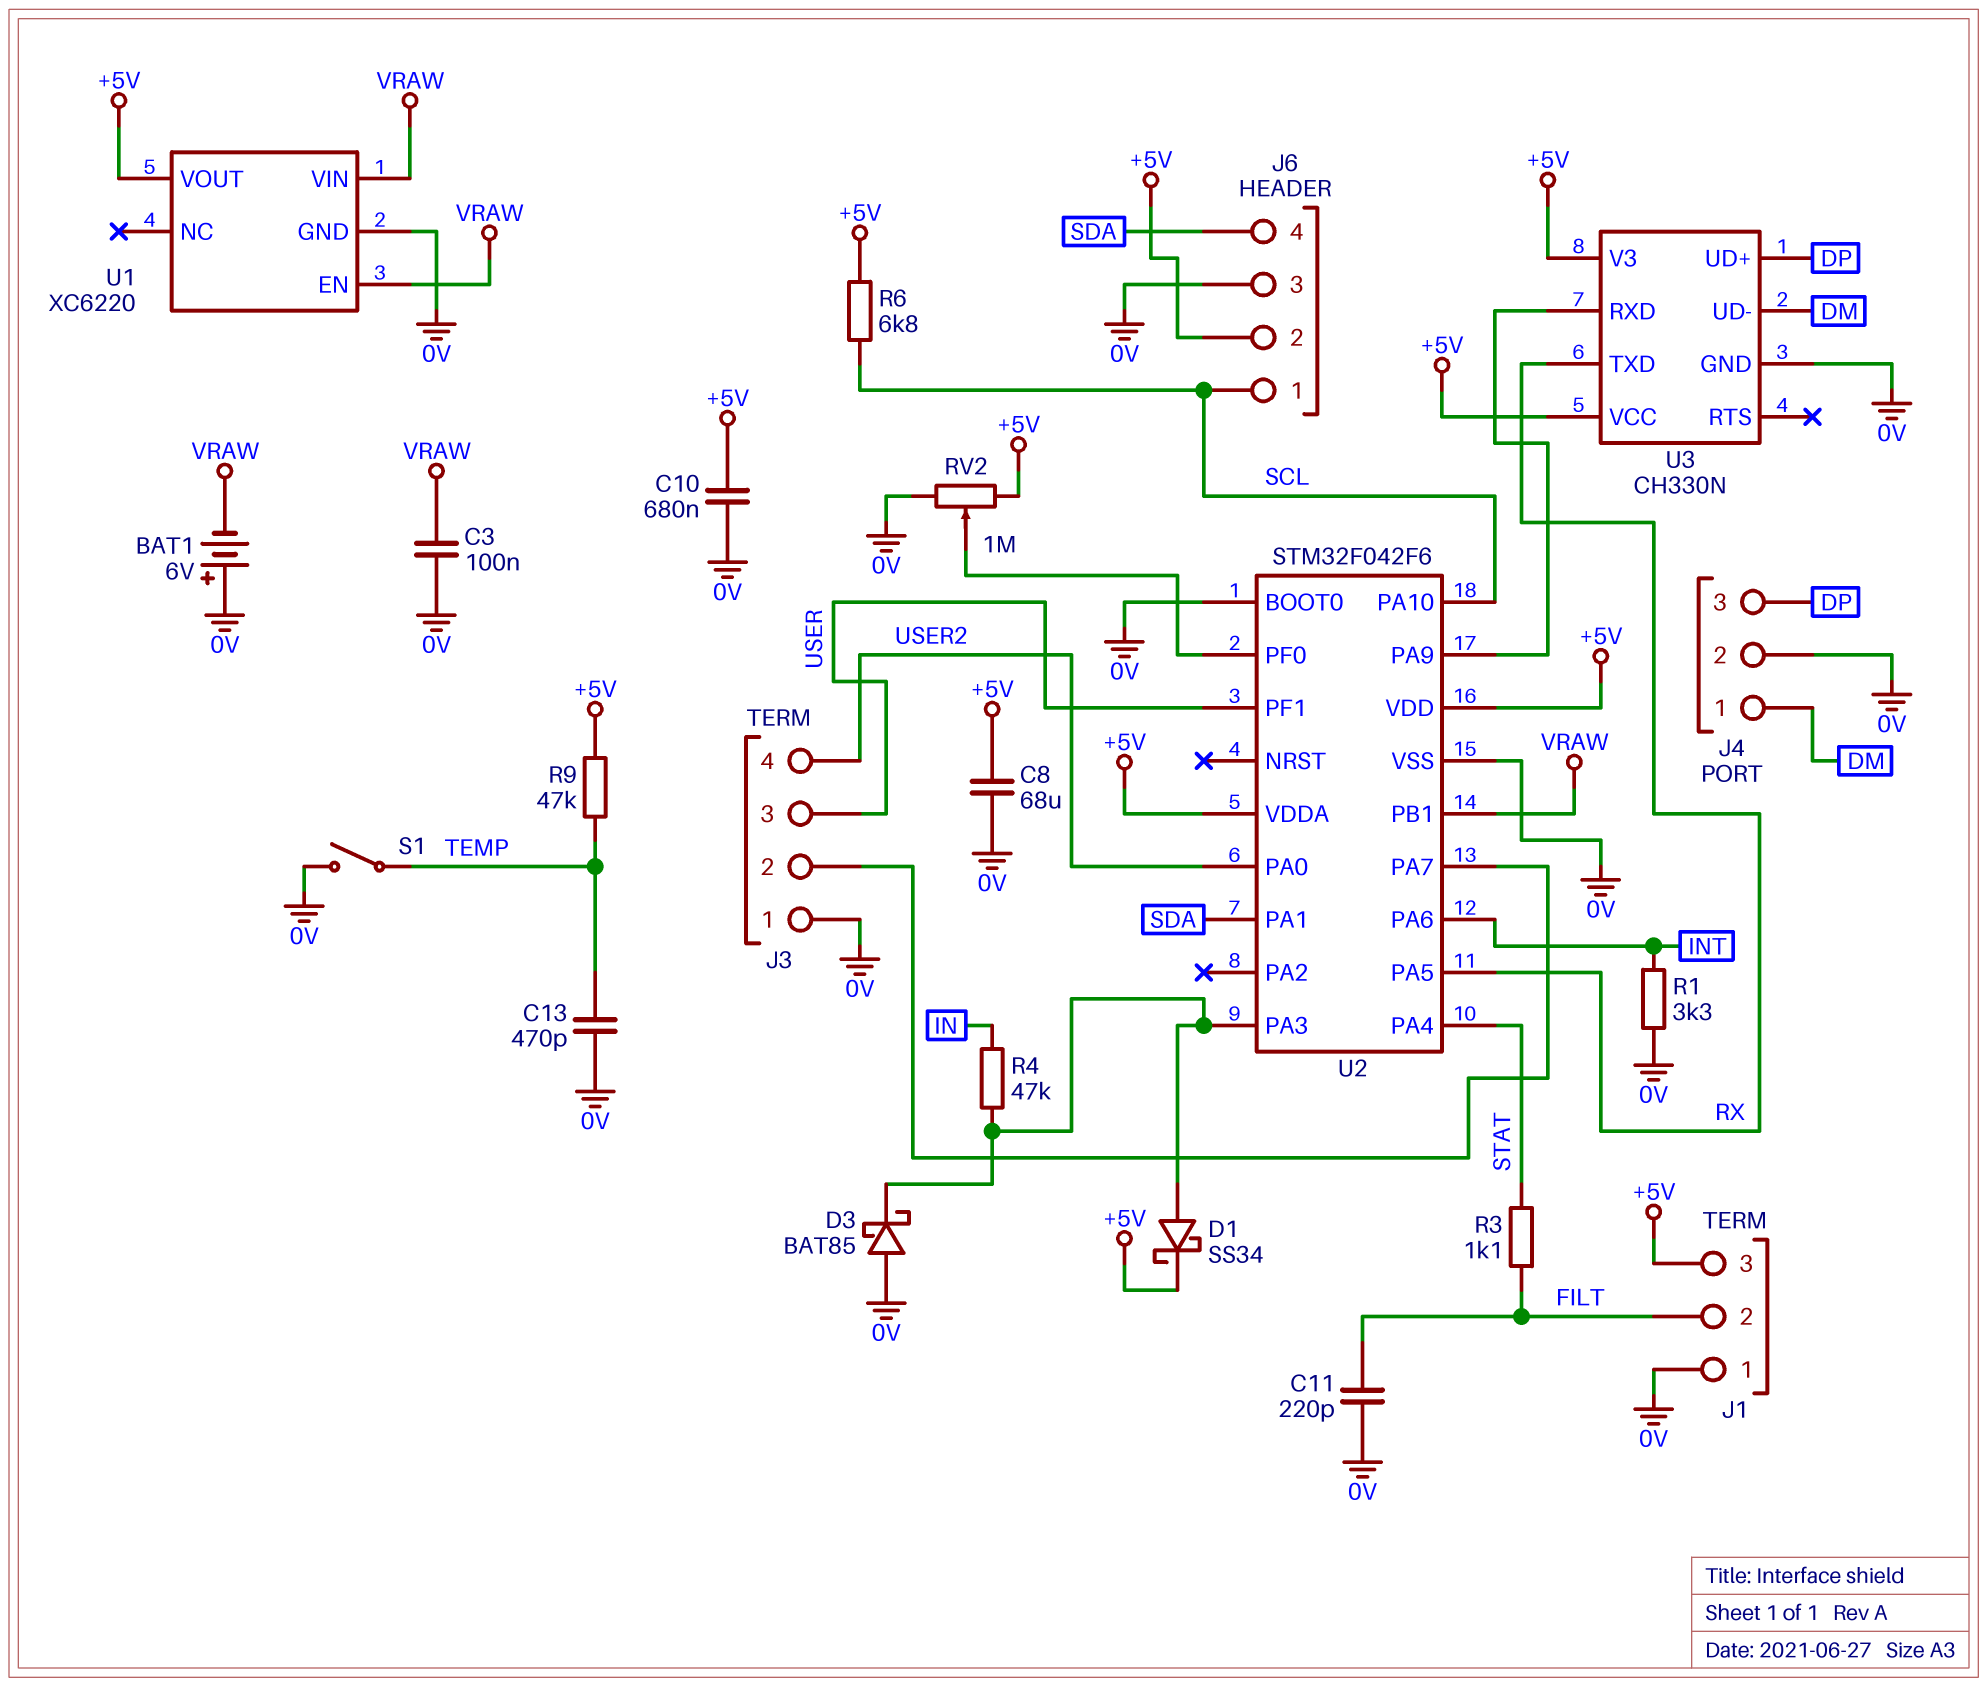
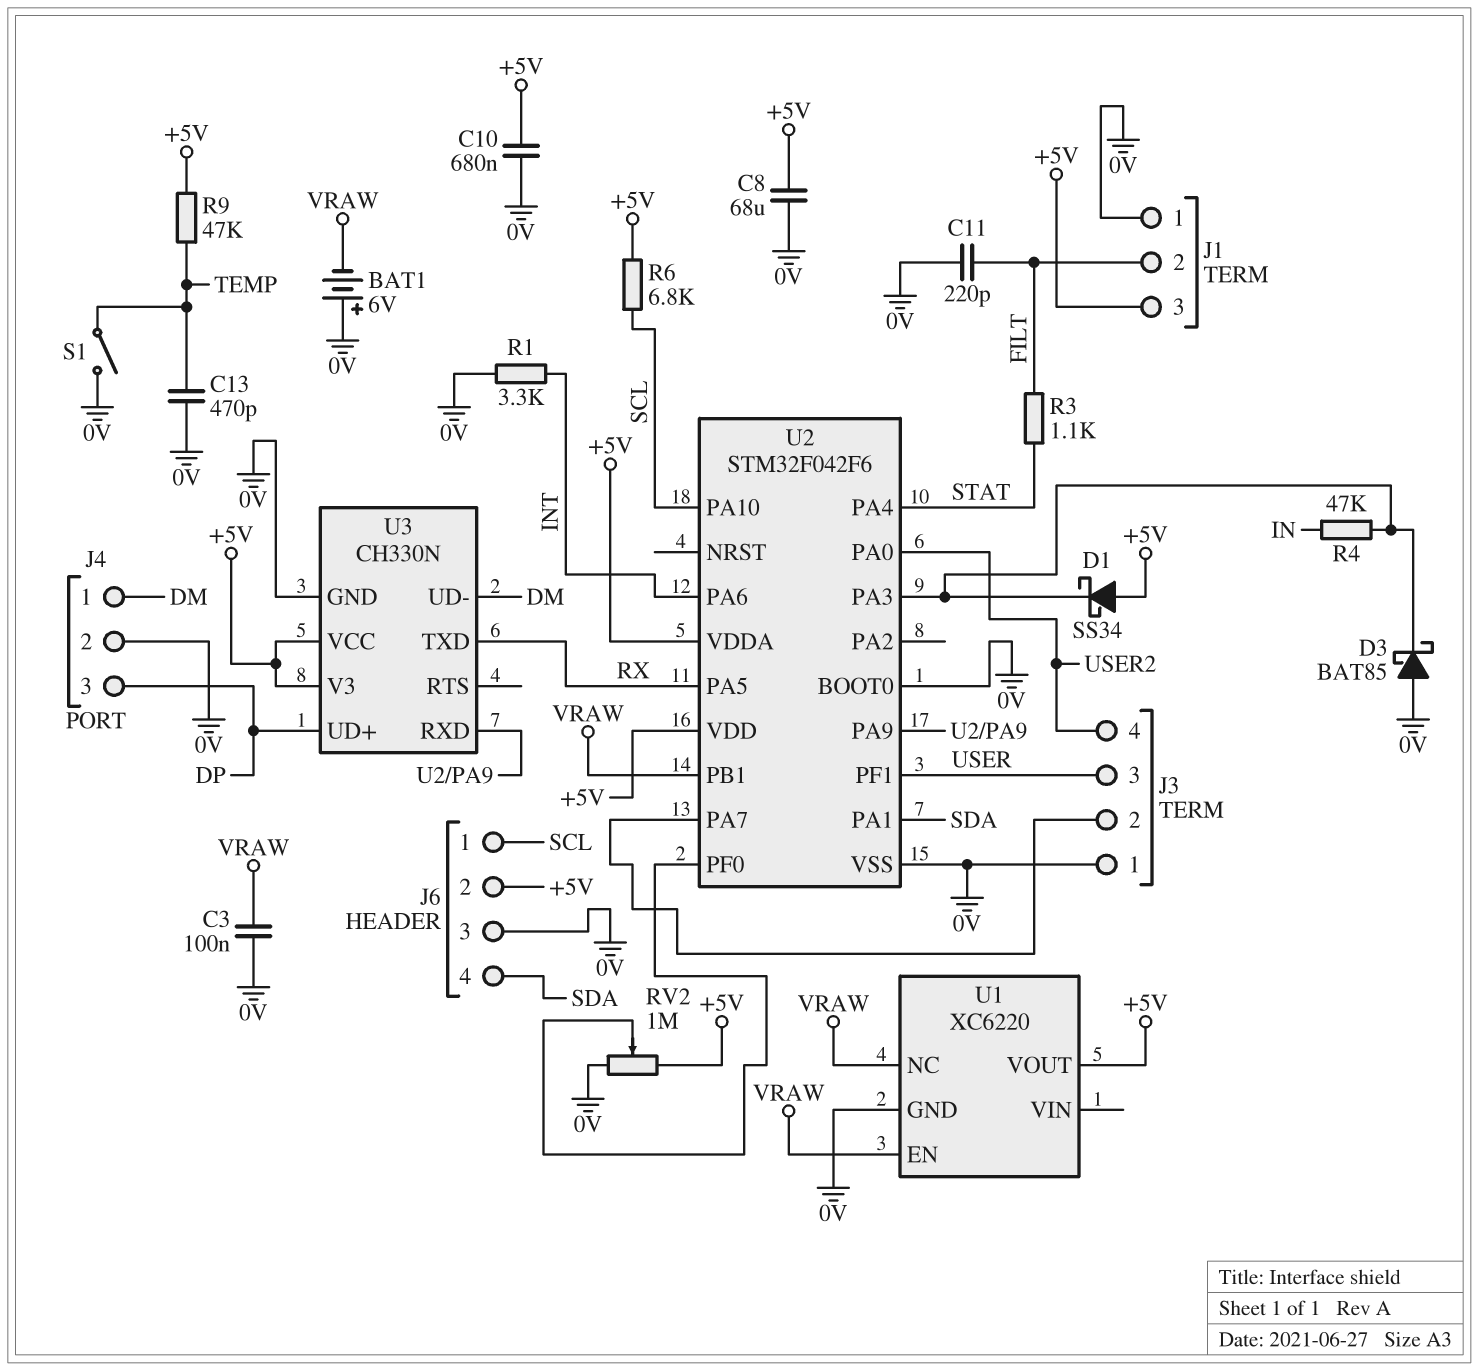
D1: schottky SS34 (A U2/PA3, K +5V) -> schottky SS34 (A +5V, K U2/PA3)
U1 pin NC: none -> VRAW
U1 pin VIN: VRAW -> none

